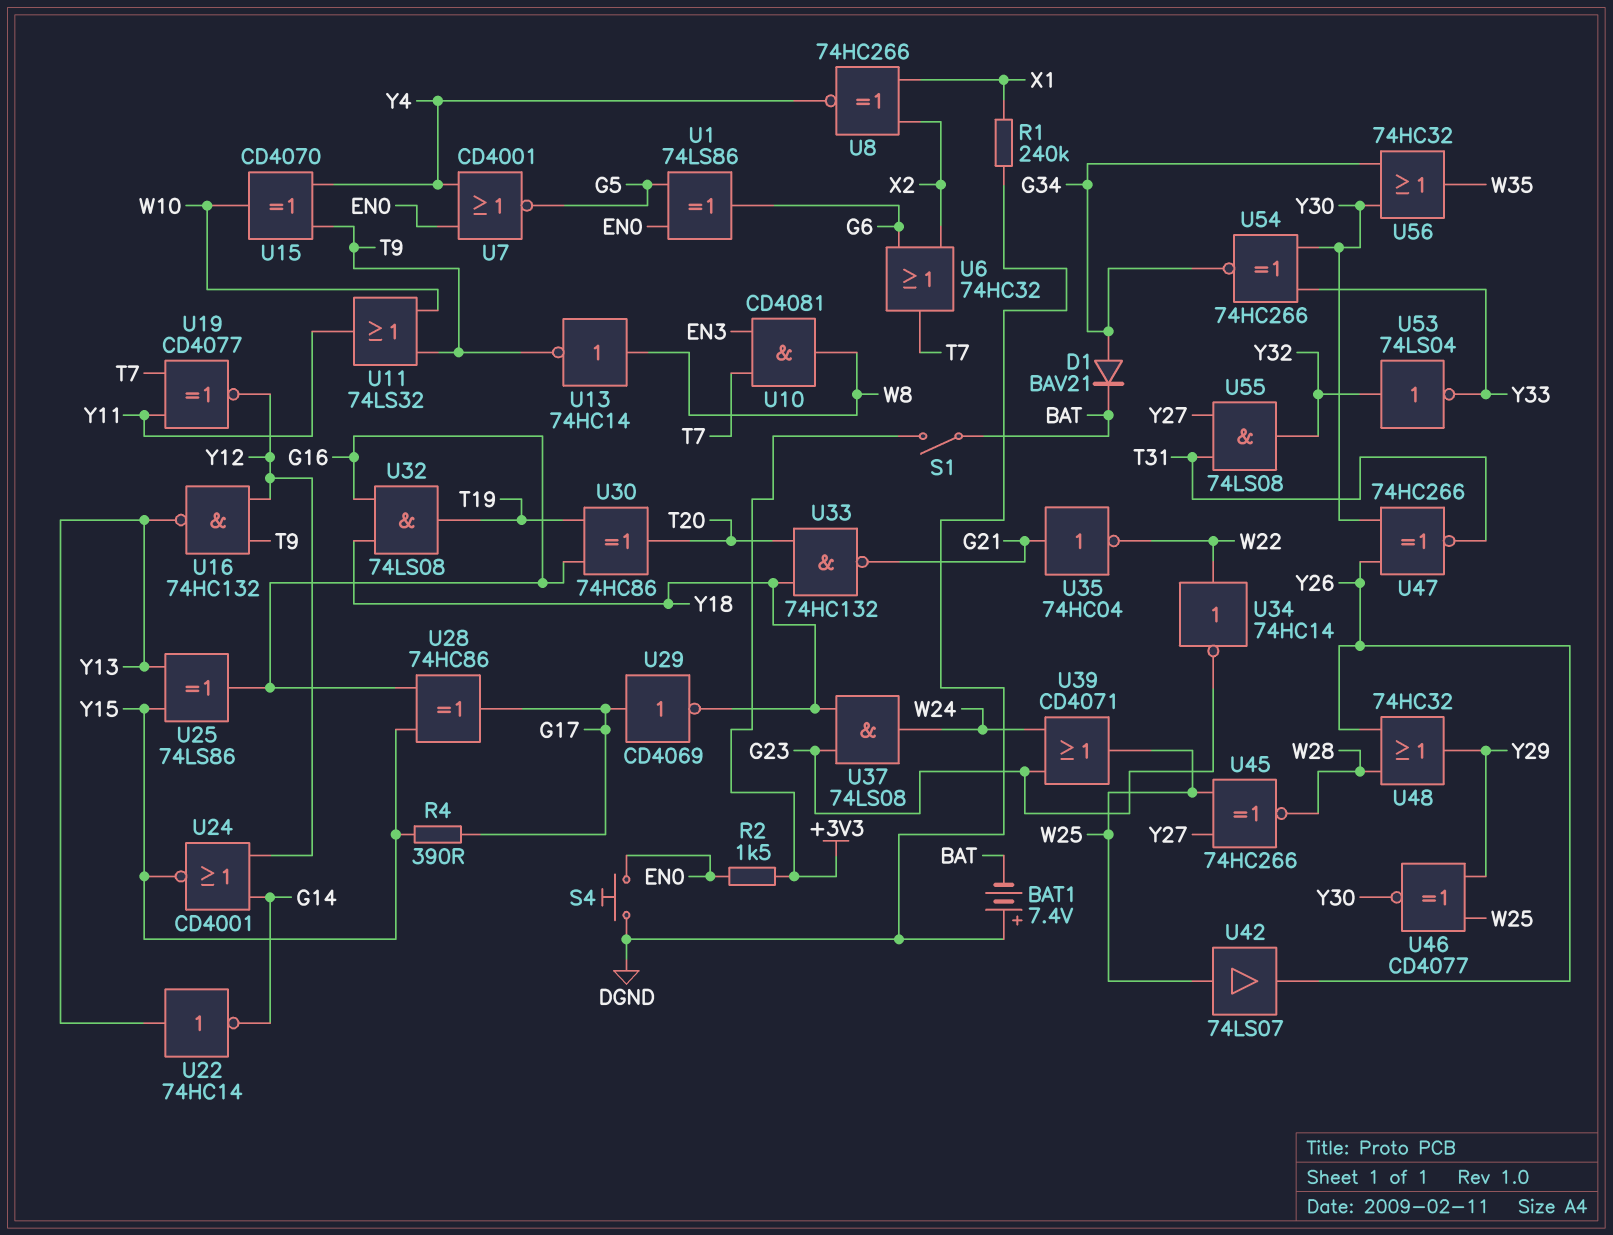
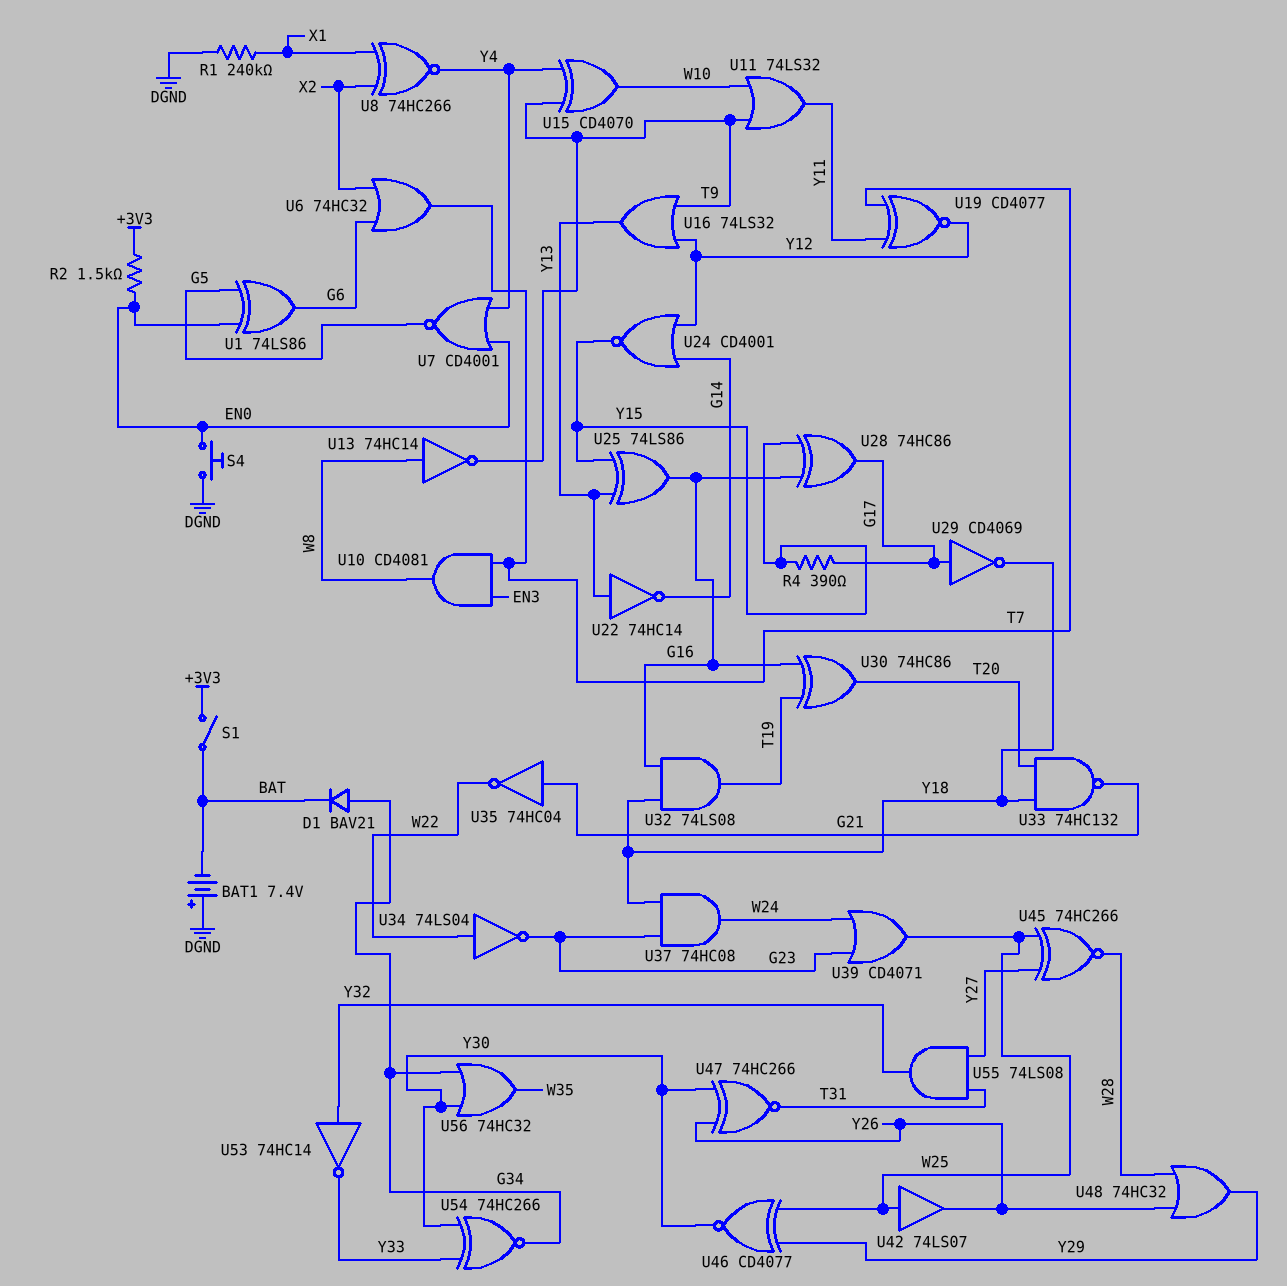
U16: NAND 74HC132 (in T9, in Y12, out Y13) -> OR 74LS32 (in T9, in Y12, out Y13)
U34: NOT 74HC14 (in W22, out G23) -> NOT 74LS04 (in W22, out G23)
U37: AND 74LS08 (in G23, in Y18, out W24) -> AND 74HC08 (in G23, in Y18, out W24)
U53: NOT 74LS04 (in Y32, out Y33) -> NOT 74HC14 (in Y32, out Y33)

